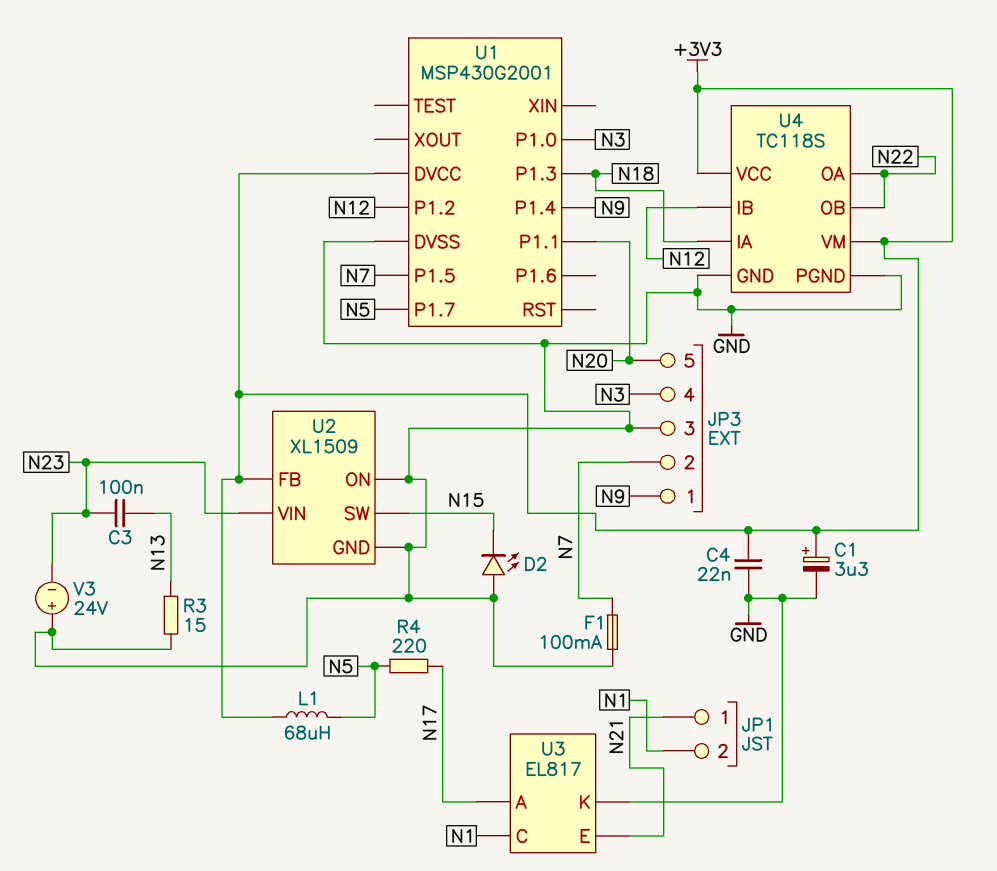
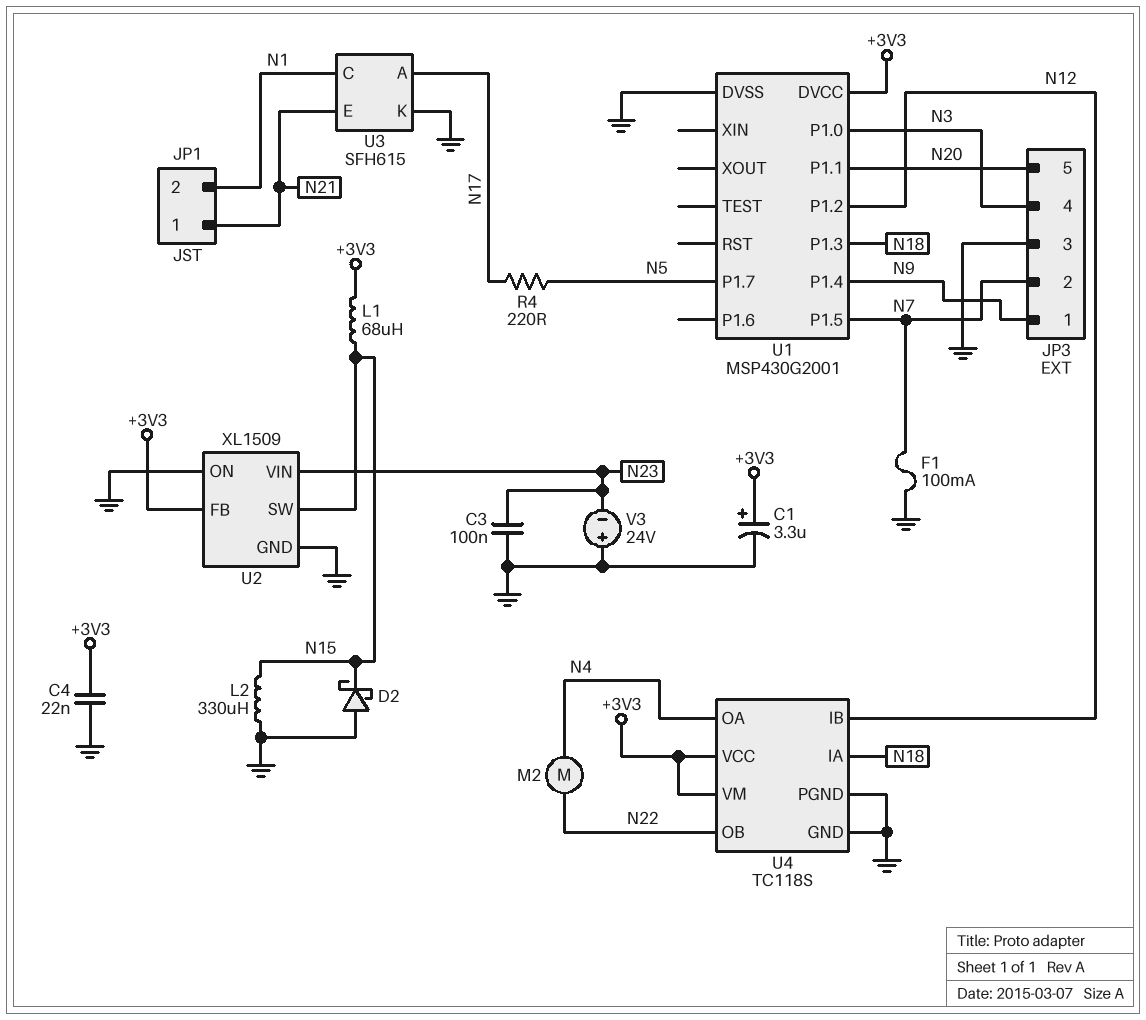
C3: 100nF (N13, N23) -> 100nF (GND, N23)
D2: LED (A GND, K N15) -> schottky (A GND, K N15)
L1: 68uH (+3V3, N5) -> 68uH (+3V3, N15)
L2: none -> 330uH (GND, N15)
M2: none -> motor (N4, N22)
R3: 15 (GND, N13) -> none
U3: EL817 -> SFH615
U4 pin OA: N22 -> N4

